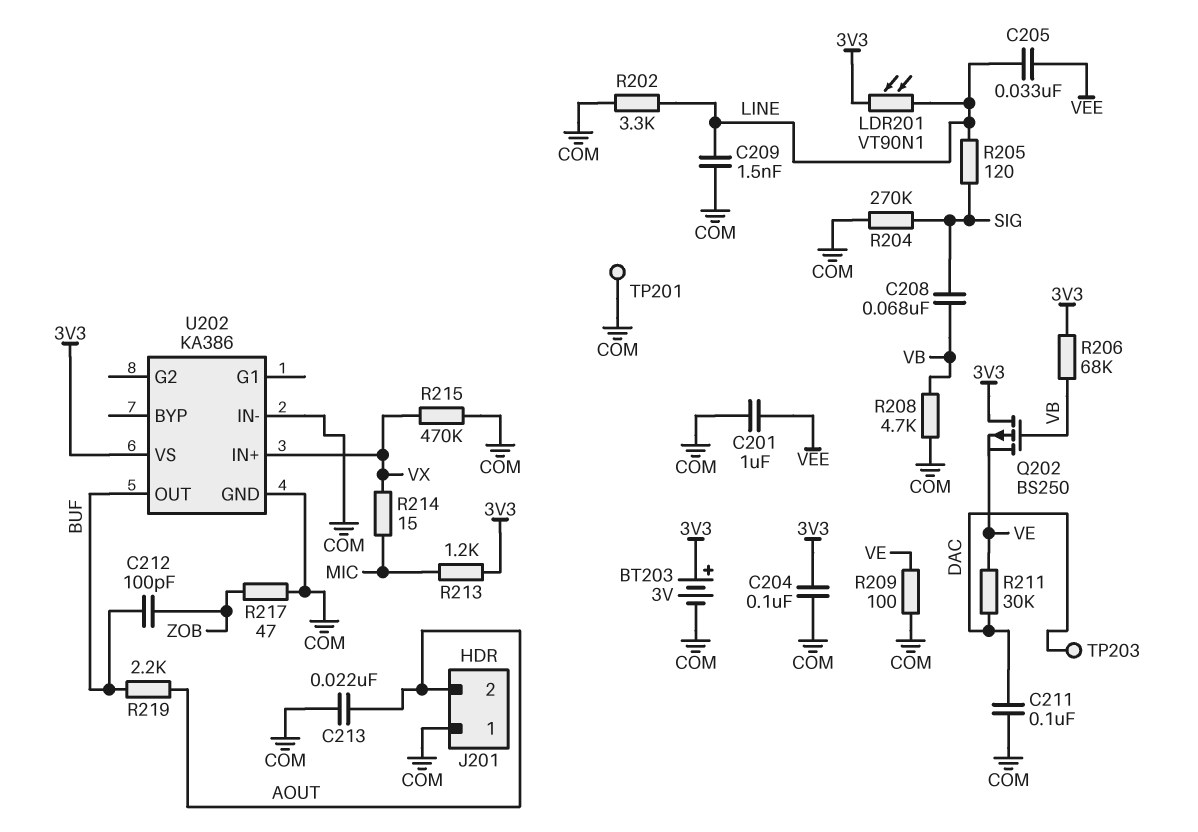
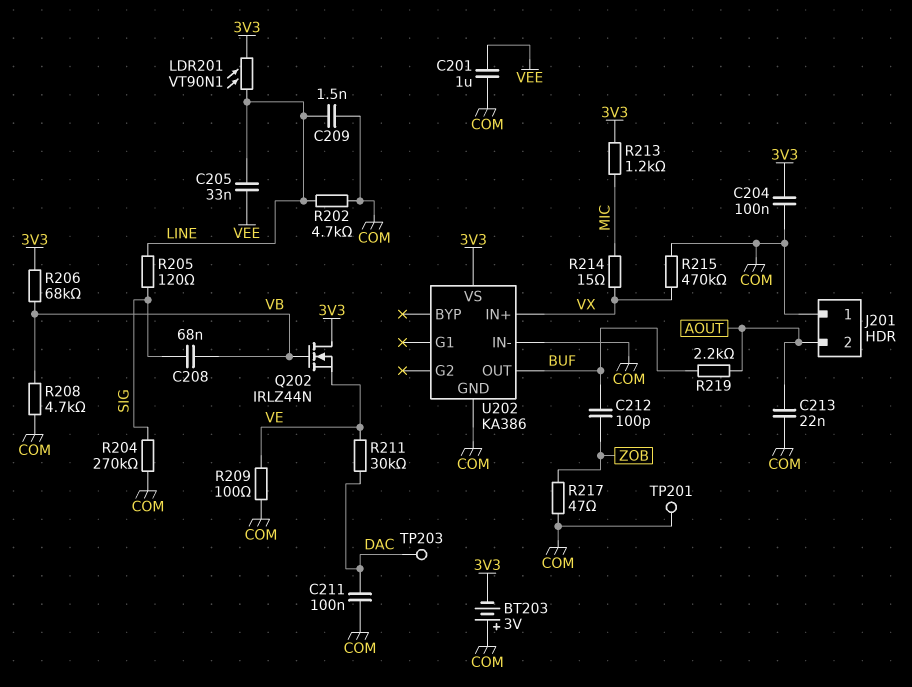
BT203: 3V (plus 3V3, minus COM) -> 3V (plus COM, minus 3V3)
Q202: PMOS BS250 (G VB, D 3V3, S VE) -> NMOS IRLZ44N (G VB, D 3V3, S VE)
R202: 3.3k (COM, LINE) -> 4.7k (COM, LINE)

